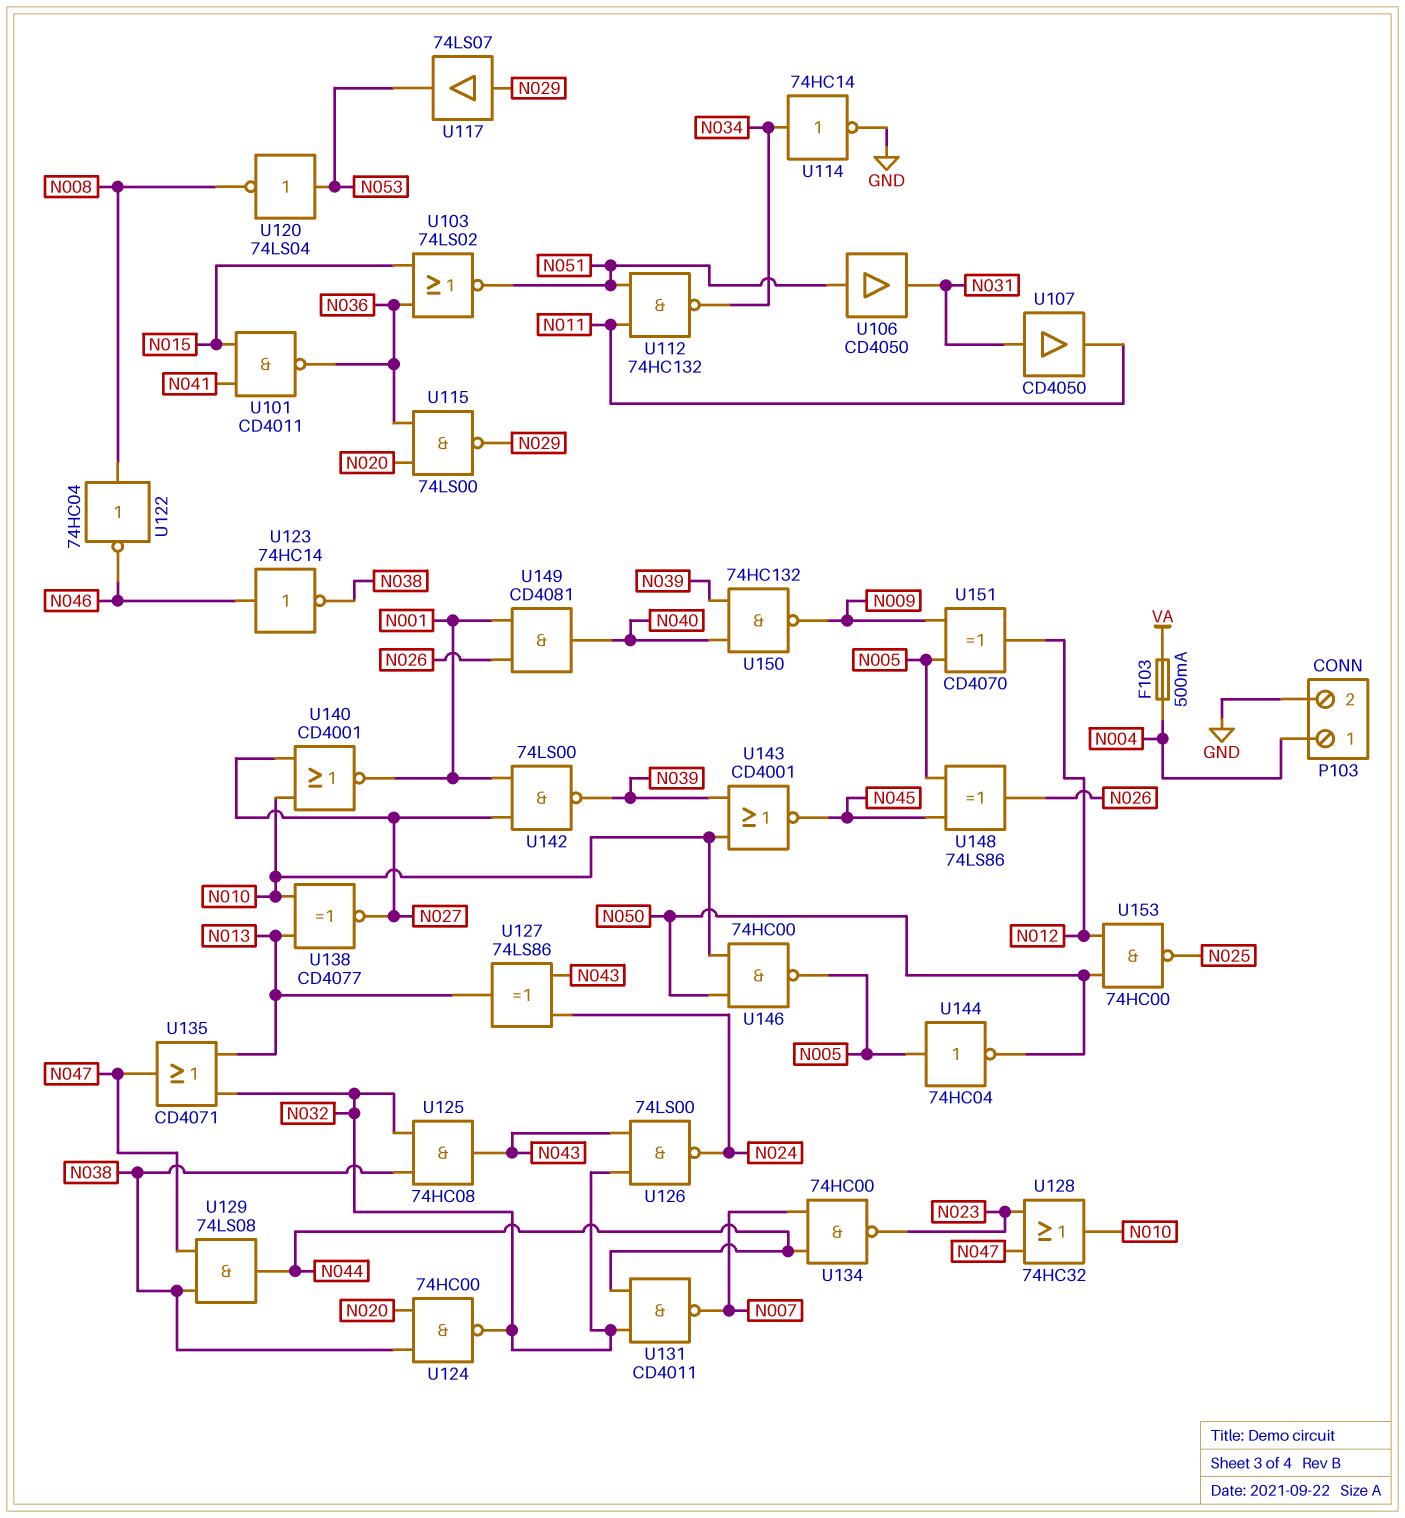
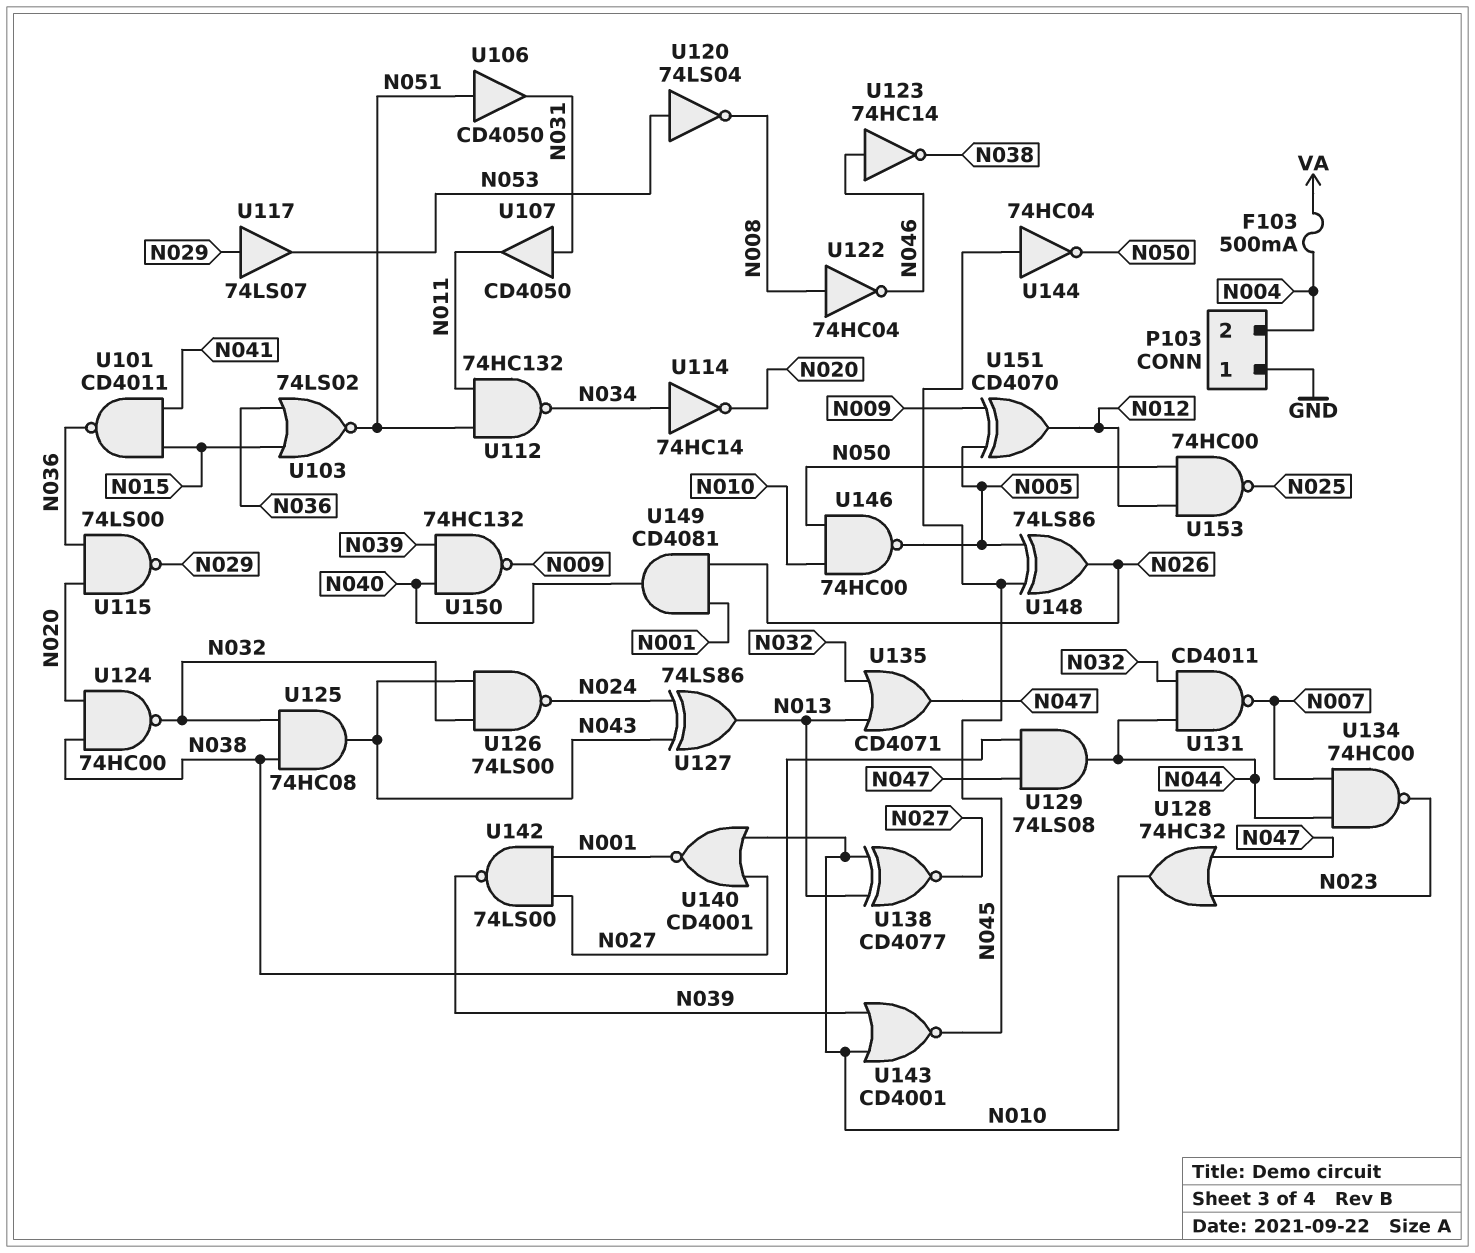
P103 pin 1: N004 -> GND
P103 pin 2: GND -> N004
U114: NOT 74HC14 (in N034, out GND) -> NOT 74HC14 (in N034, out N020)
U144: NOT 74HC04 (in N005, out N050) -> NOT 74HC04 (in N045, out N050)

